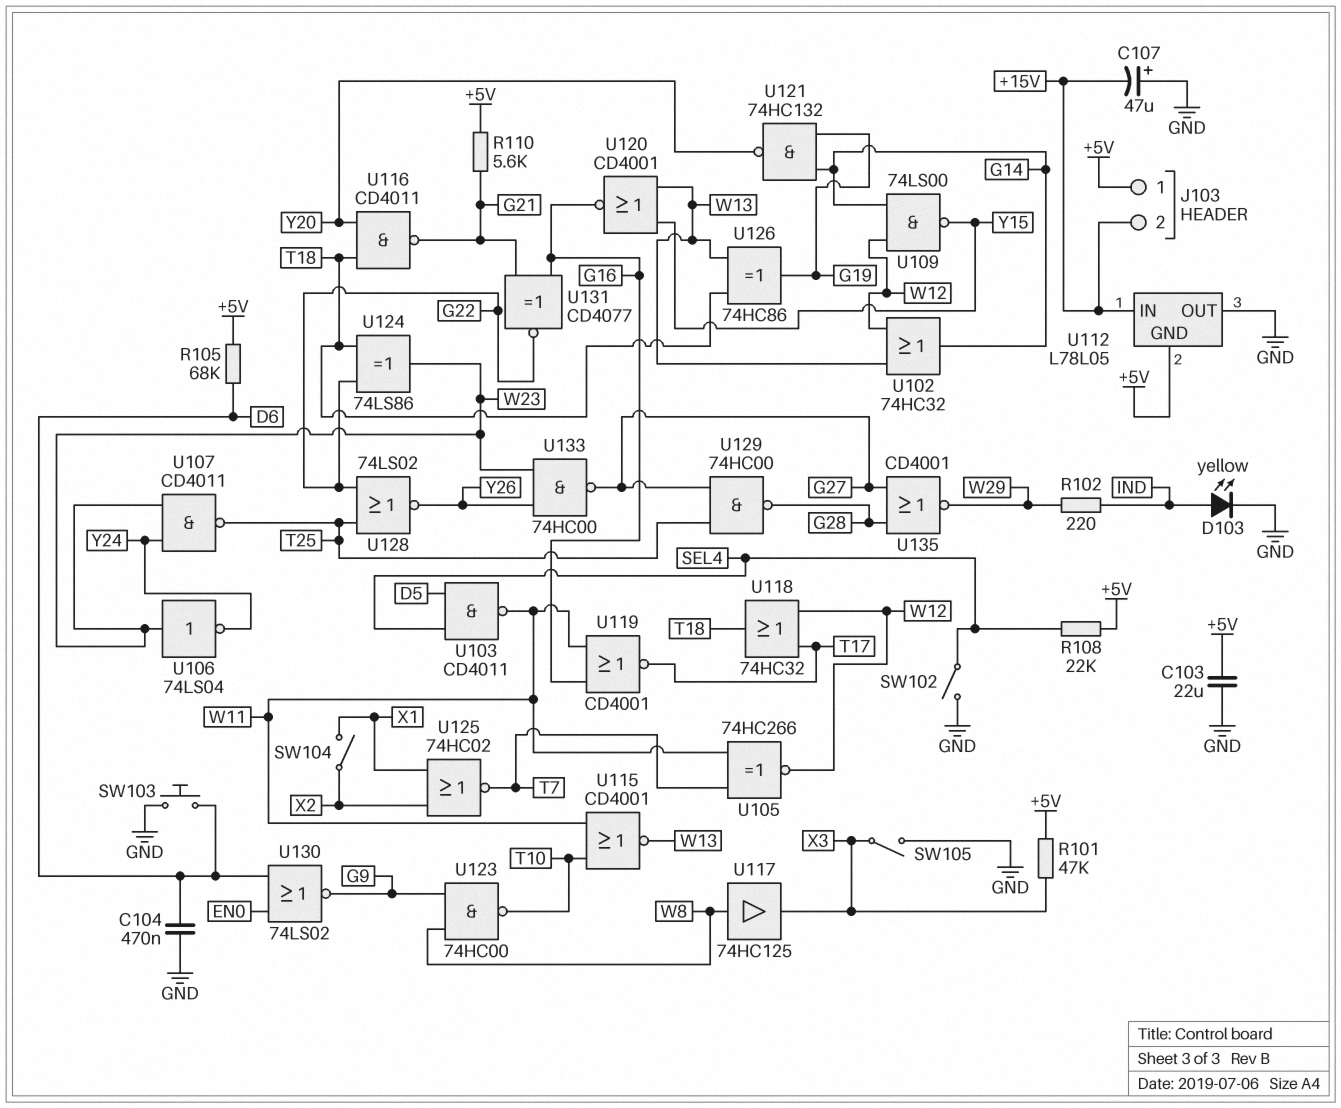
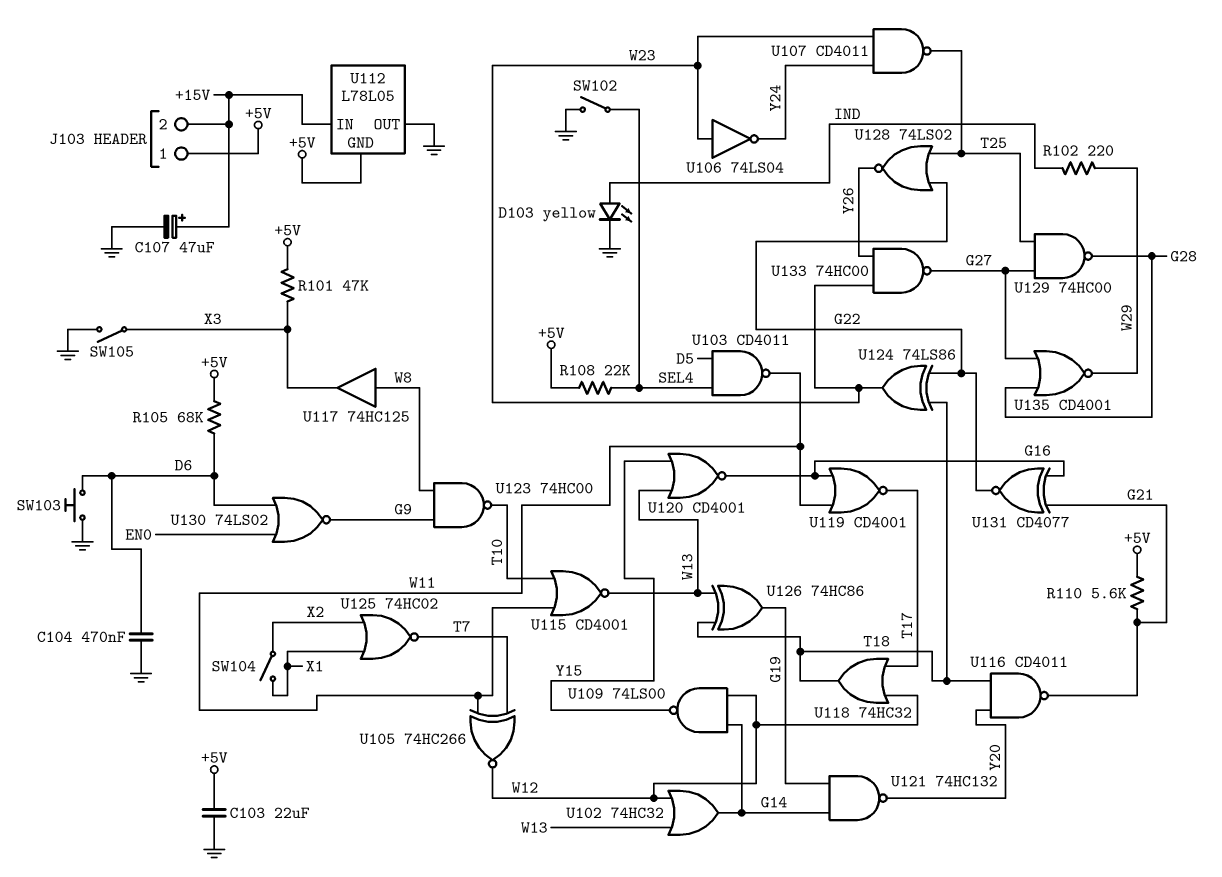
C107: 47uF (plus GND, minus +15V) -> 47uF (plus +15V, minus GND)

